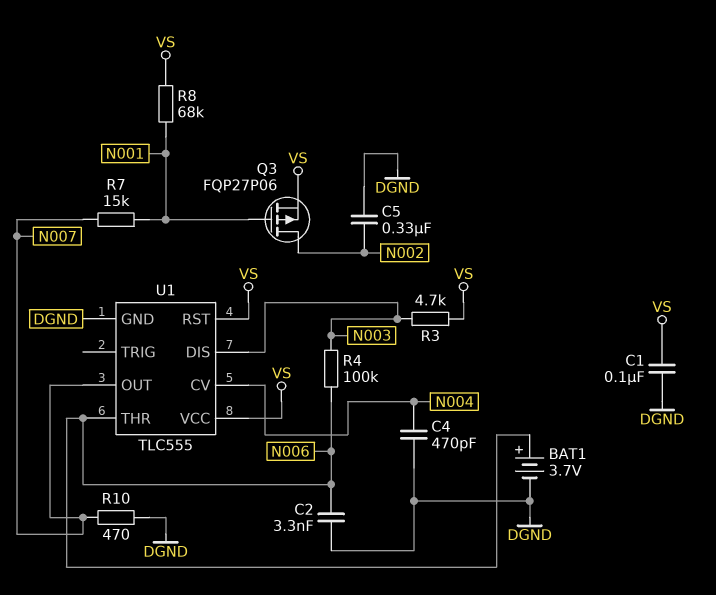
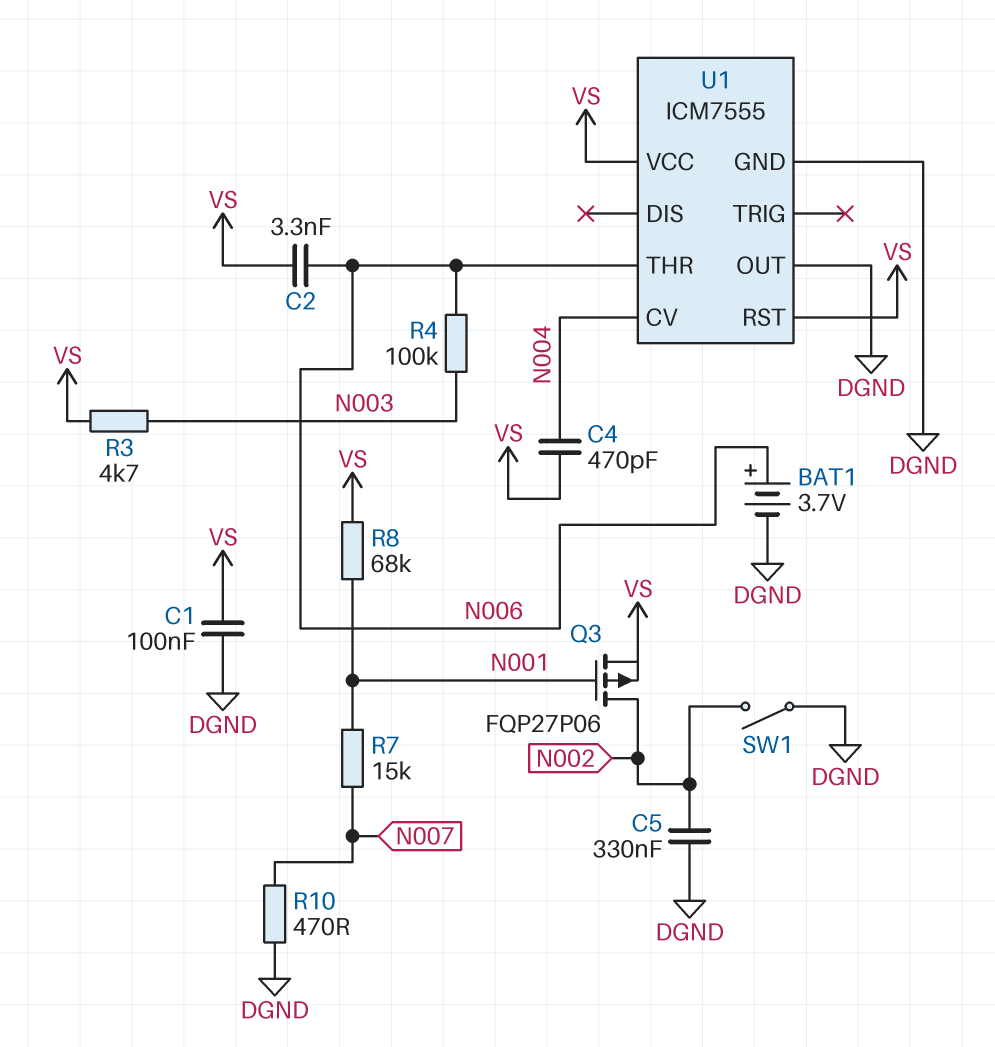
C2: 3.3nF (DGND, N006) -> 3.3nF (N006, VS)
C4: 470pF (DGND, N004) -> 470pF (N004, VS)
SW1: none -> switch (DGND, N002)
U1: TLC555 -> ICM7555
U1 pin DIS: N003 -> none
U1 pin OUT: N007 -> DGND

